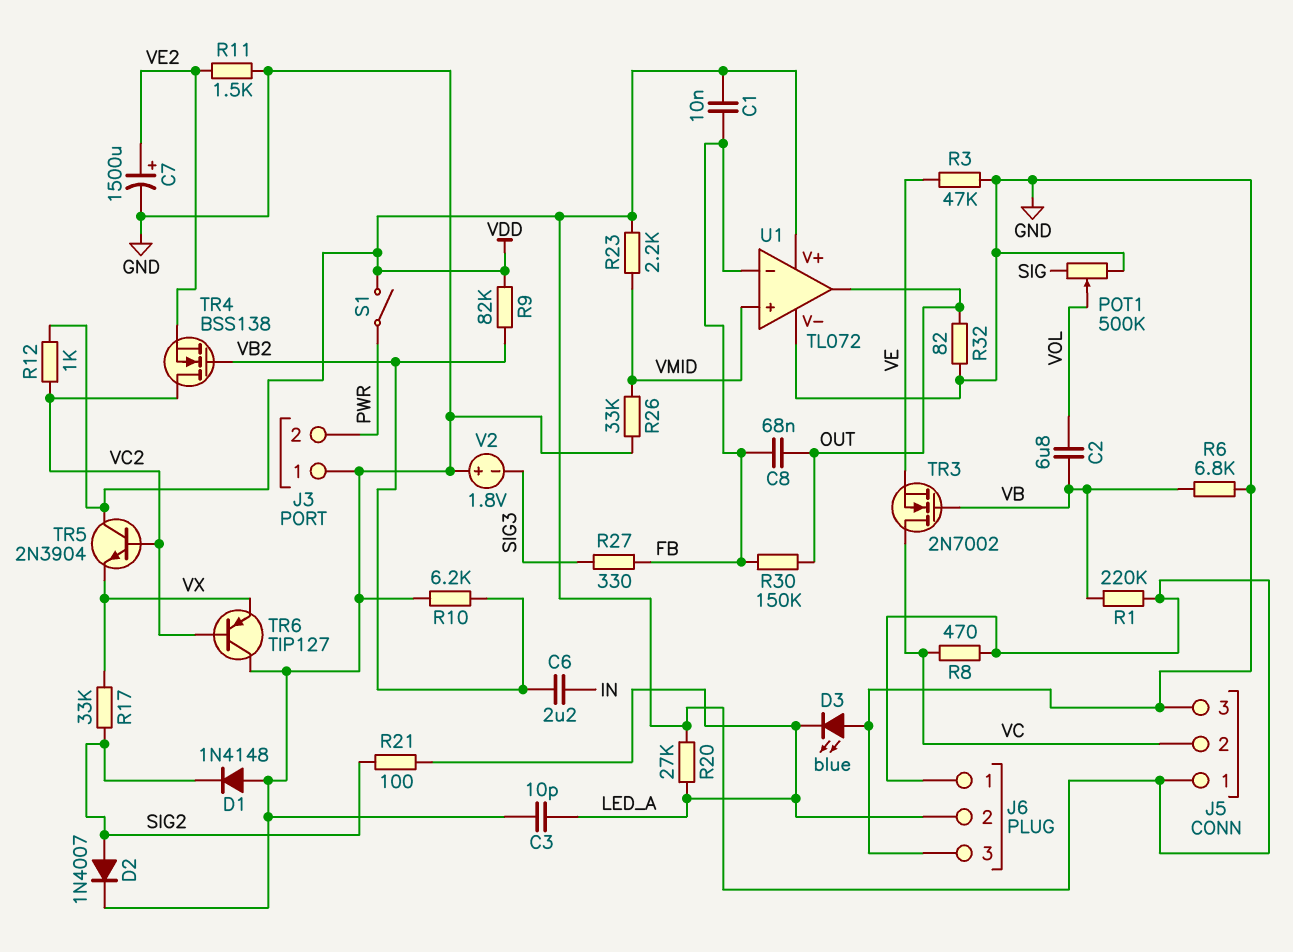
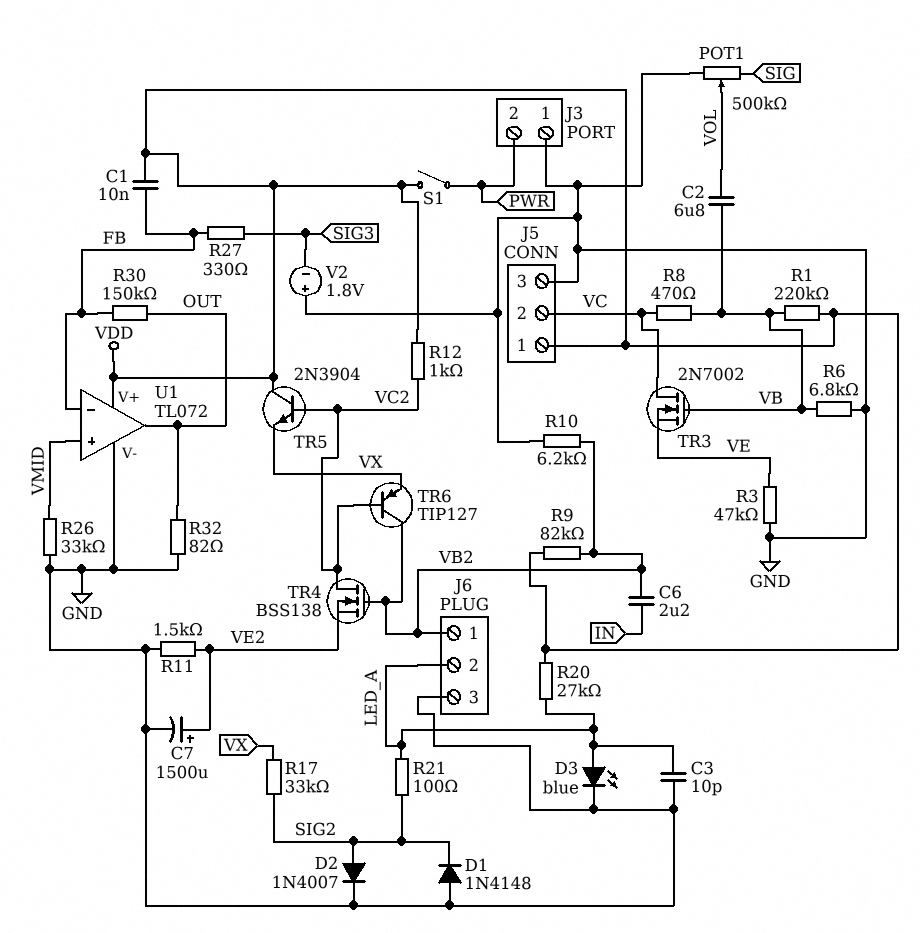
C8: 68nF (FB, OUT) -> none
D3: LED blue (A GND, K LED_A) -> LED blue (A LED_A, K GND)
J6 pin 1: VDD -> VB2
R8: 470 (VC, VDD) -> 470 (VB, VC)
R23: 2.2k (VDD, VMID) -> none
TR6: PNP TIP127 (B VC2, C GND, E VX) -> PNP TIP127 (B VC2, C VB2, E VX)

